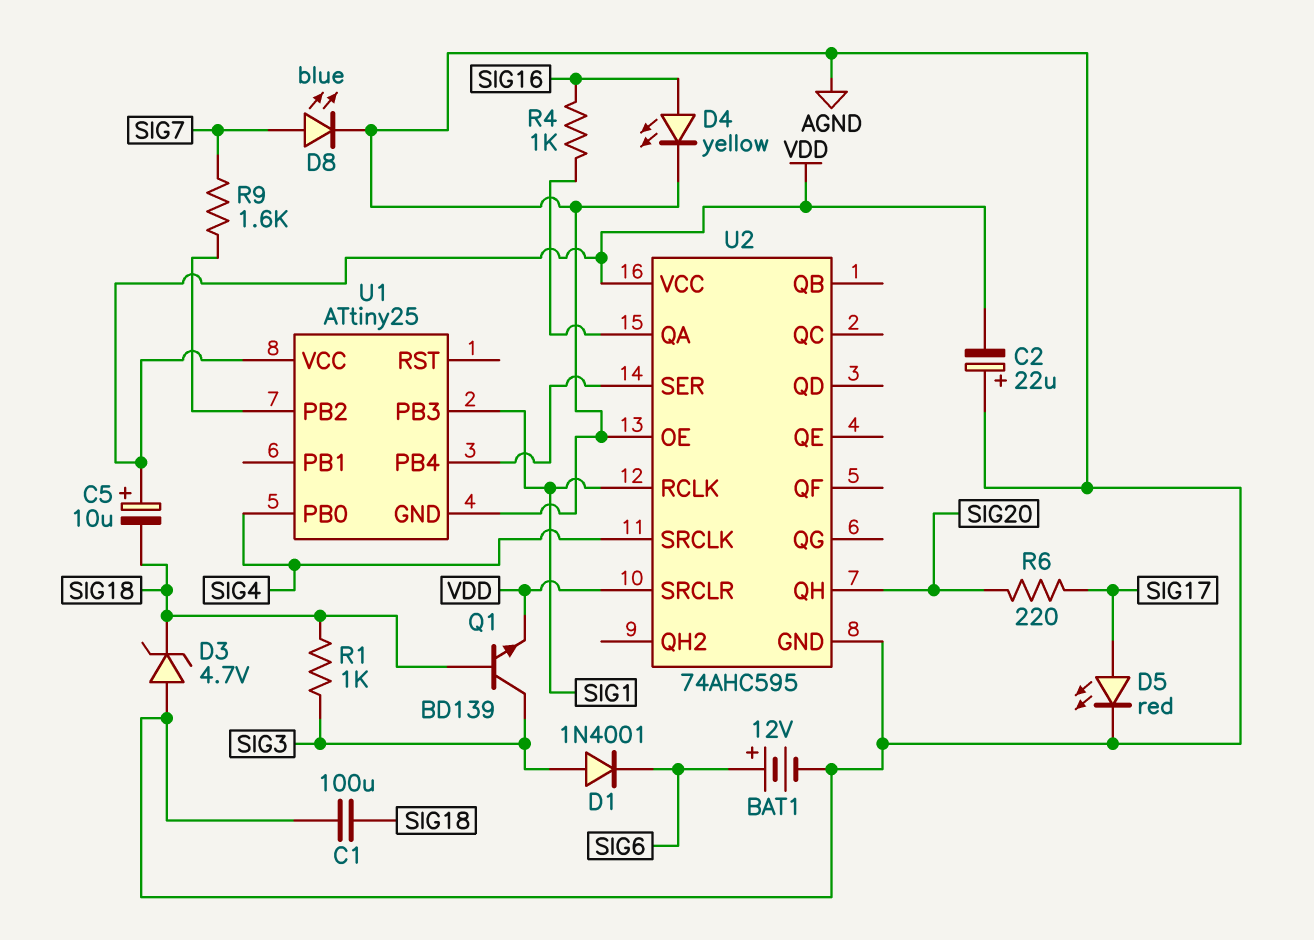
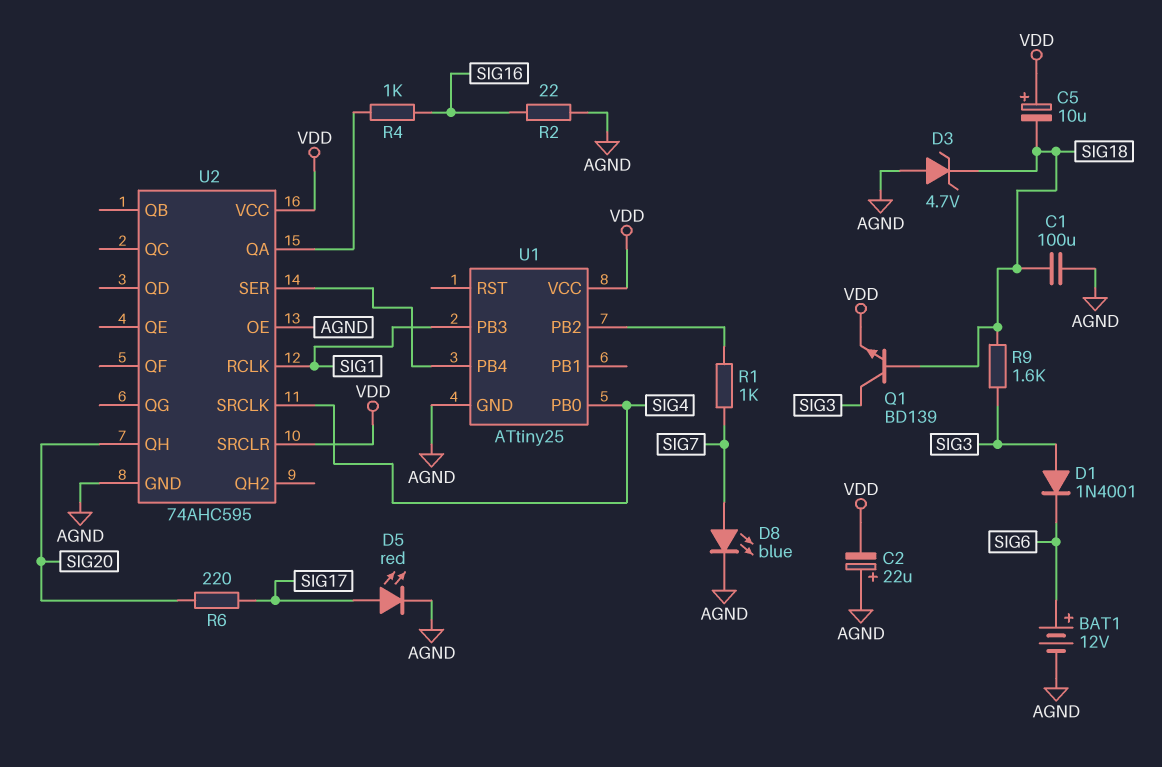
D4: LED yellow (A SIG16, K AGND) -> none
R1: 1k (SIG3, SIG18) -> 1k (SIG7, U1/PB2)
R2: none -> 22 (AGND, SIG16)
R9: 1.6k (SIG7, U1/PB2) -> 1.6k (SIG3, SIG18)

